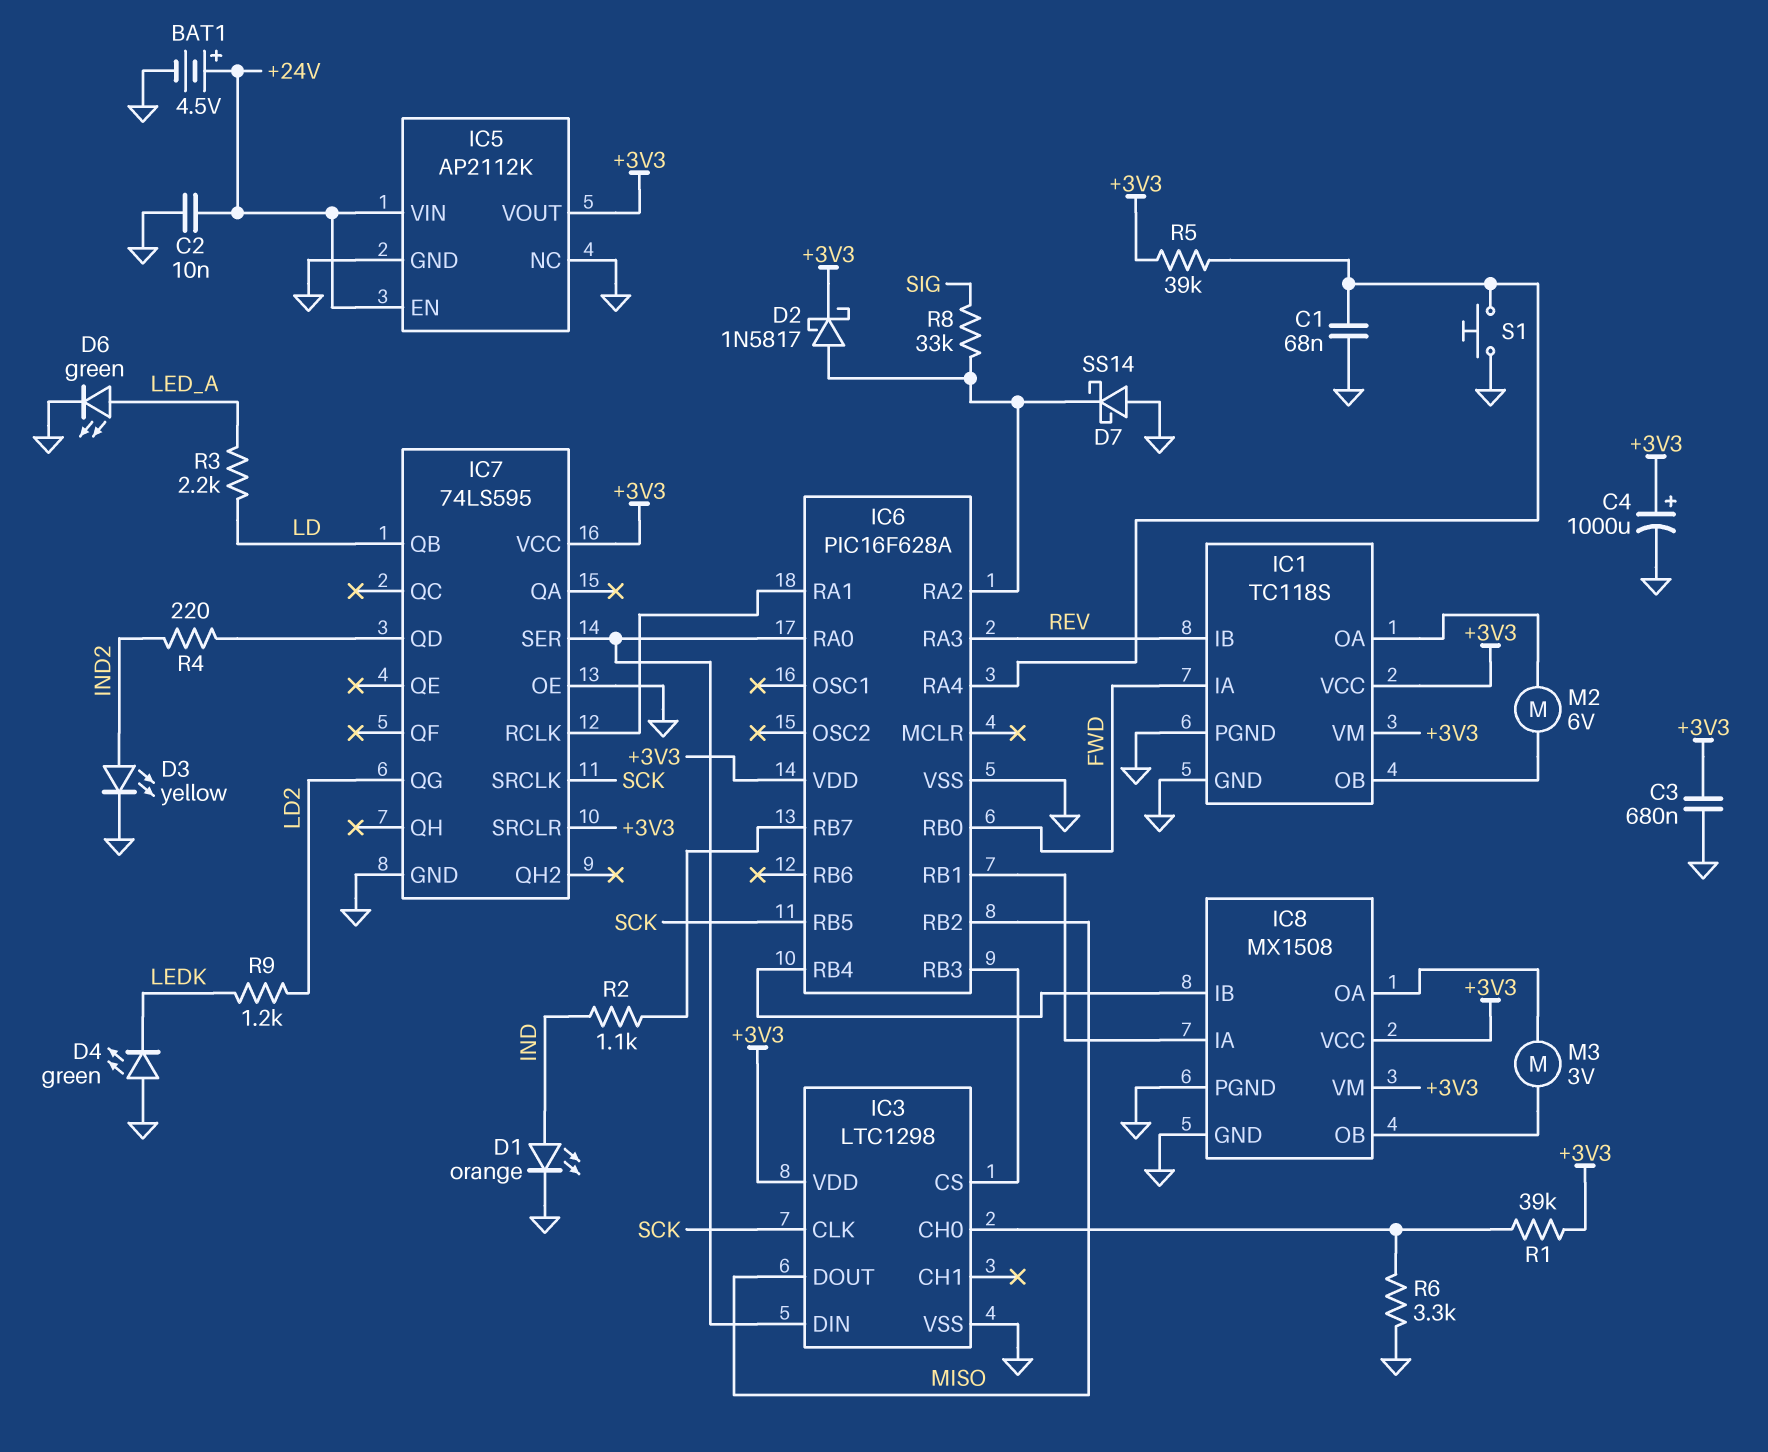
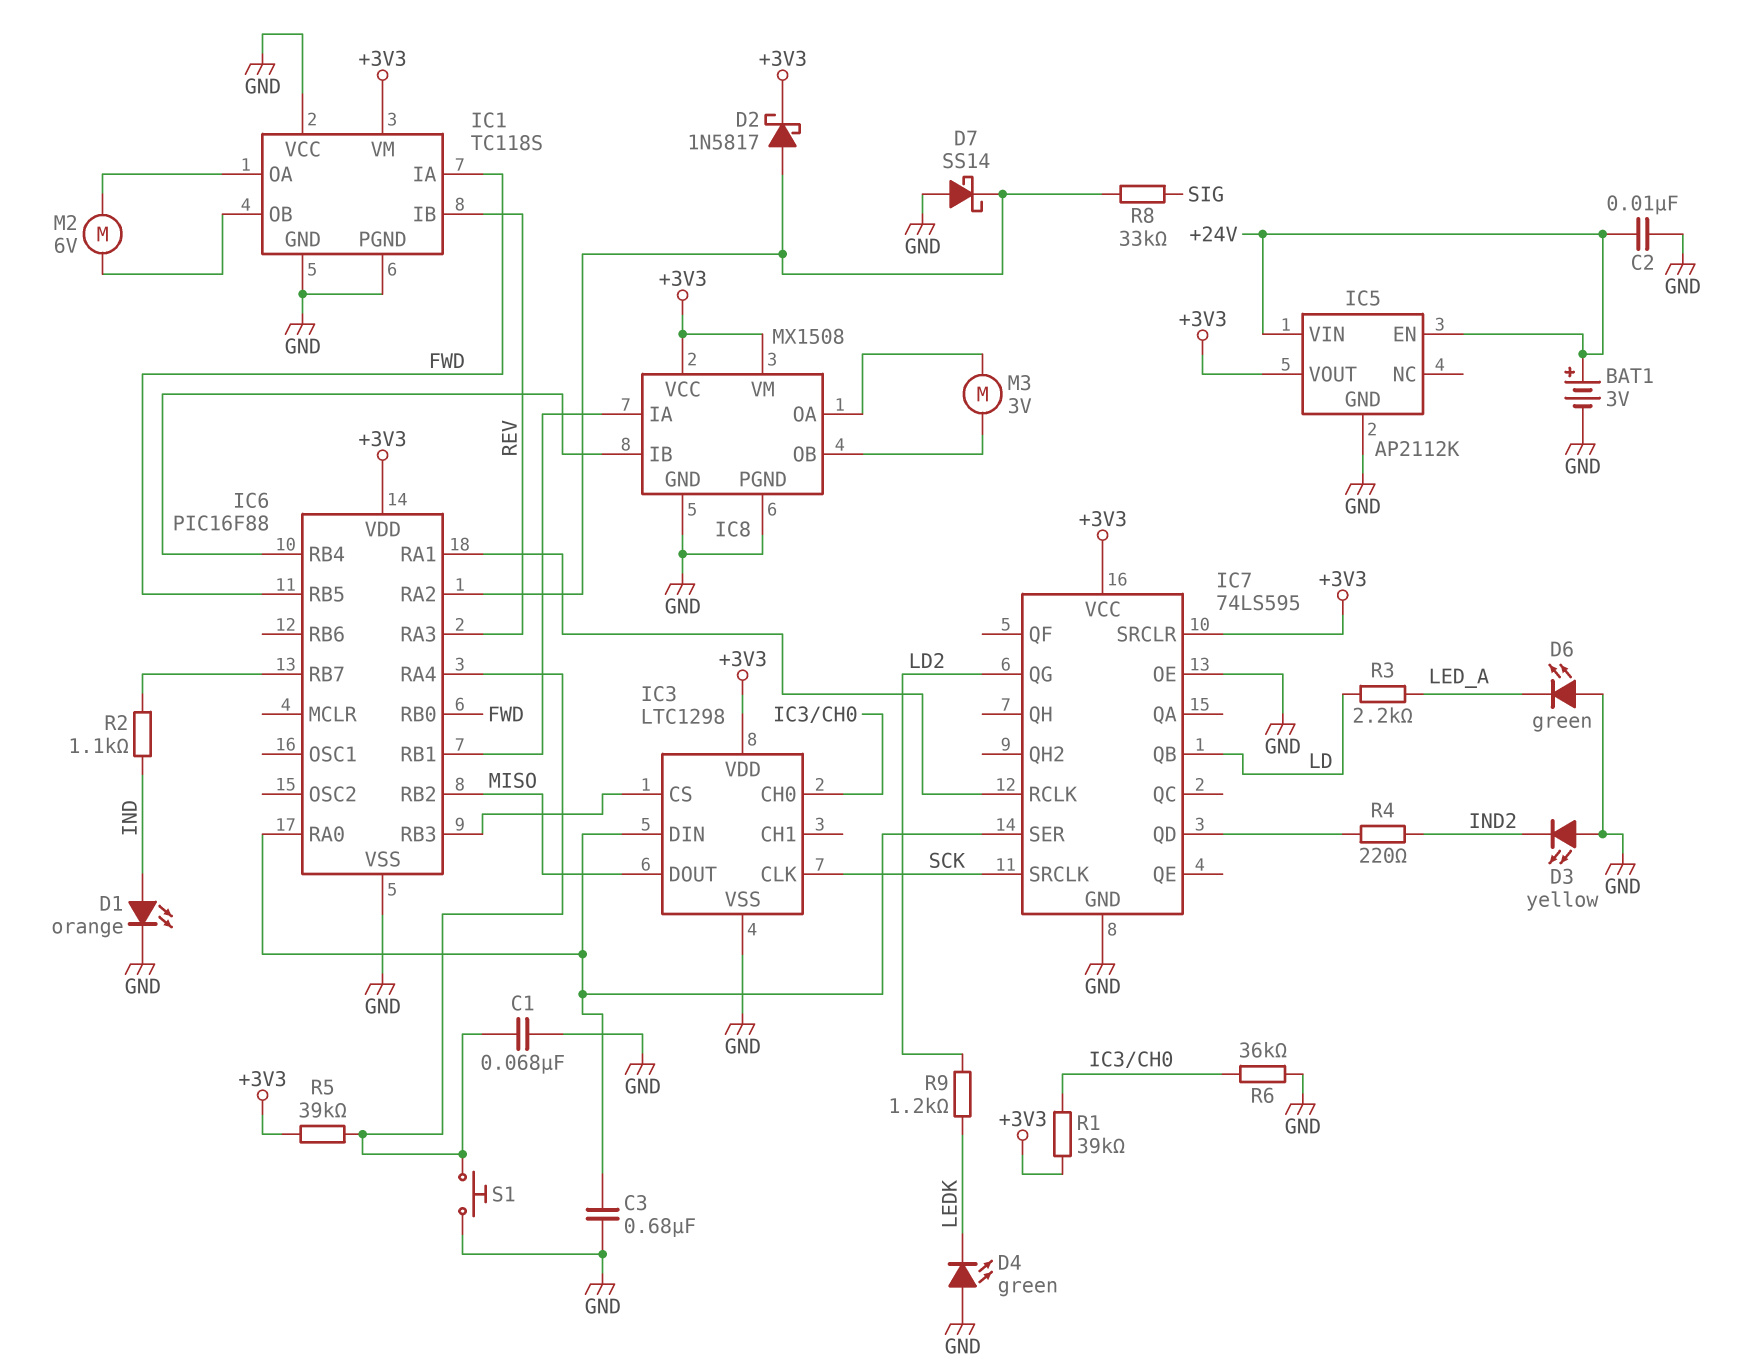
BAT1: 4.5V (plus +24V, minus GND) -> 3V (plus +24V, minus GND)
C3: 680nF (+3V3, GND) -> 680nF (GND, IC3/DIN)
C4: 1000uF (plus +3V3, minus GND) -> none
D3: LED yellow (A IND2, K GND) -> LED yellow (A GND, K IND2)
D6: LED green (A LED_A, K GND) -> LED green (A GND, K LED_A)
IC1 pin VCC: +3V3 -> GND
IC5 pin NC: GND -> none
IC6: PIC16F628A -> PIC16F88
IC6 pin RB5: SCK -> FWD
R6: 3.3k (GND, IC3/CH0) -> 36k (GND, IC3/CH0)

